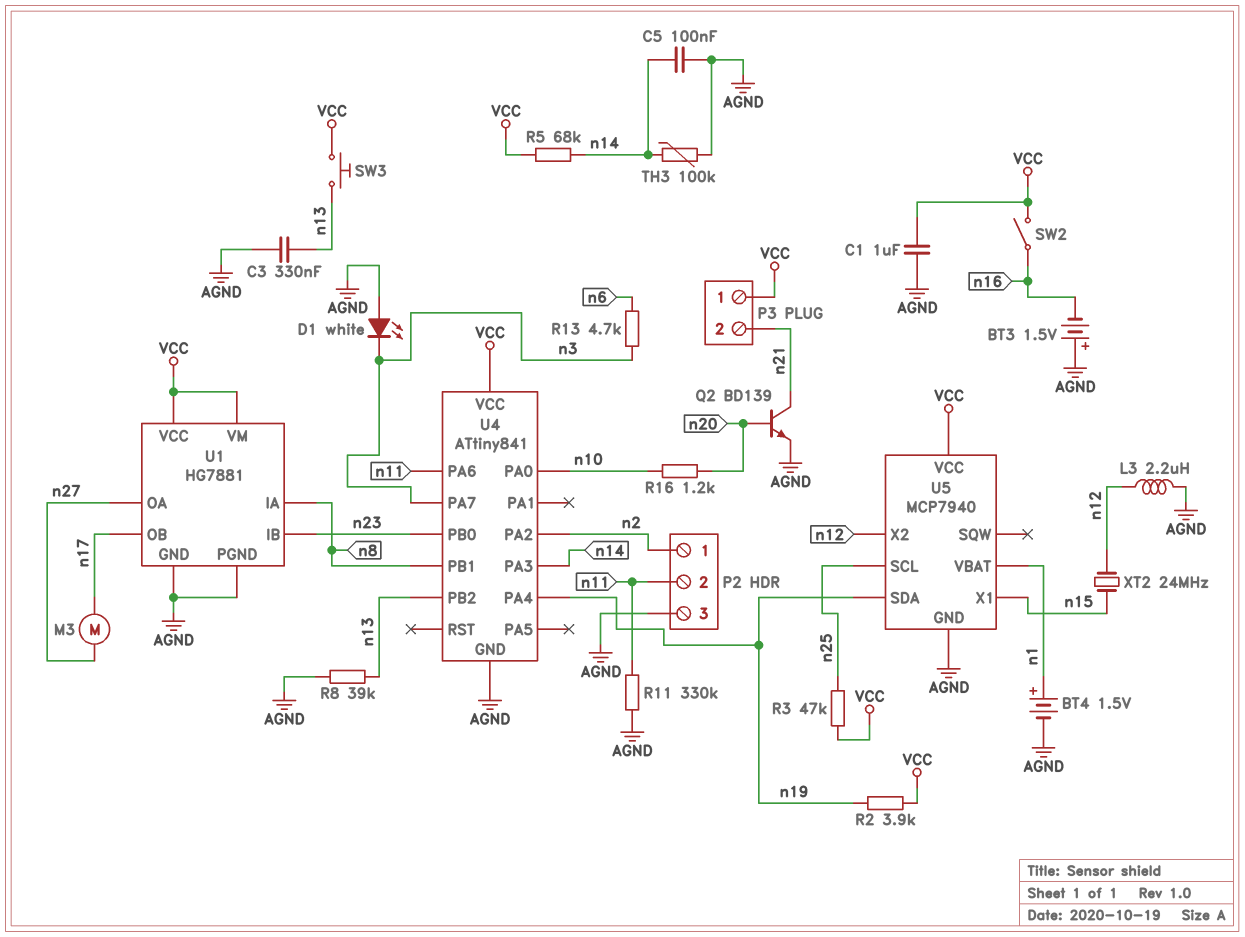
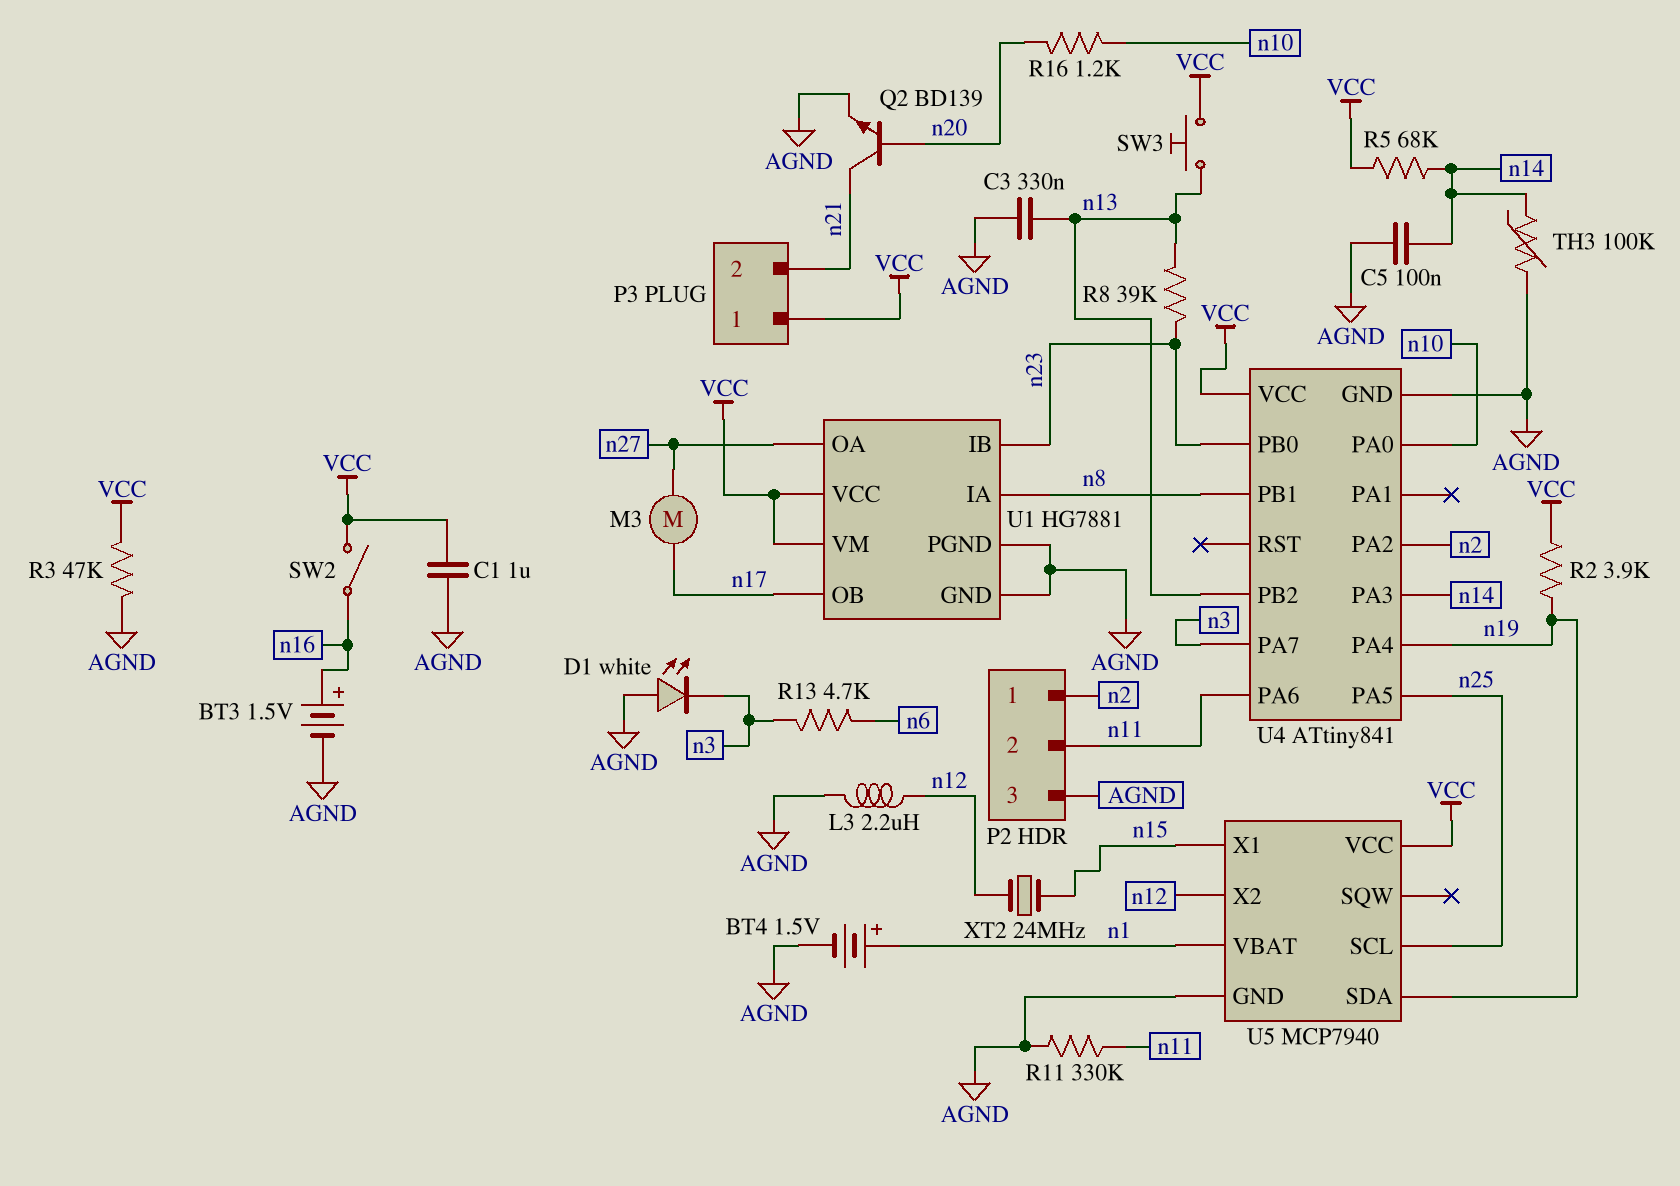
BT3: 1.5V (plus AGND, minus n16) -> 1.5V (plus n16, minus AGND)
R3: 47k (VCC, n25) -> 47k (AGND, VCC)
R8: 39k (AGND, n13) -> 39k (n13, n23)
U4 pin PA5: none -> n25

